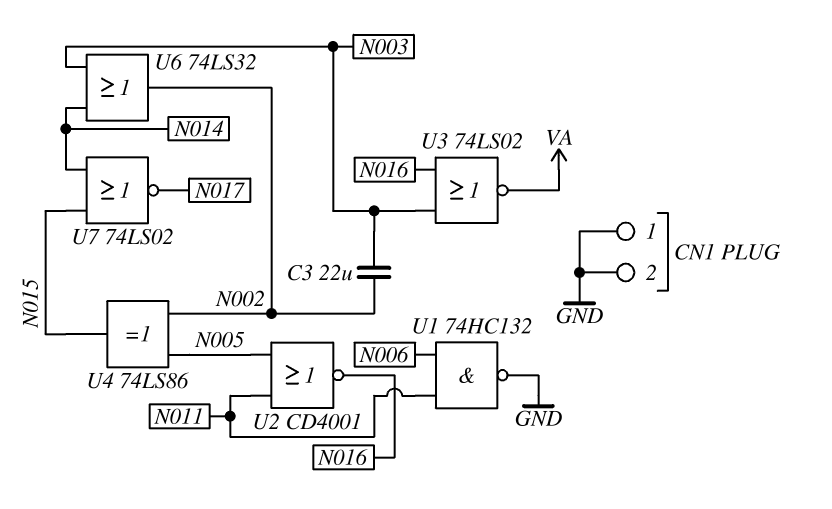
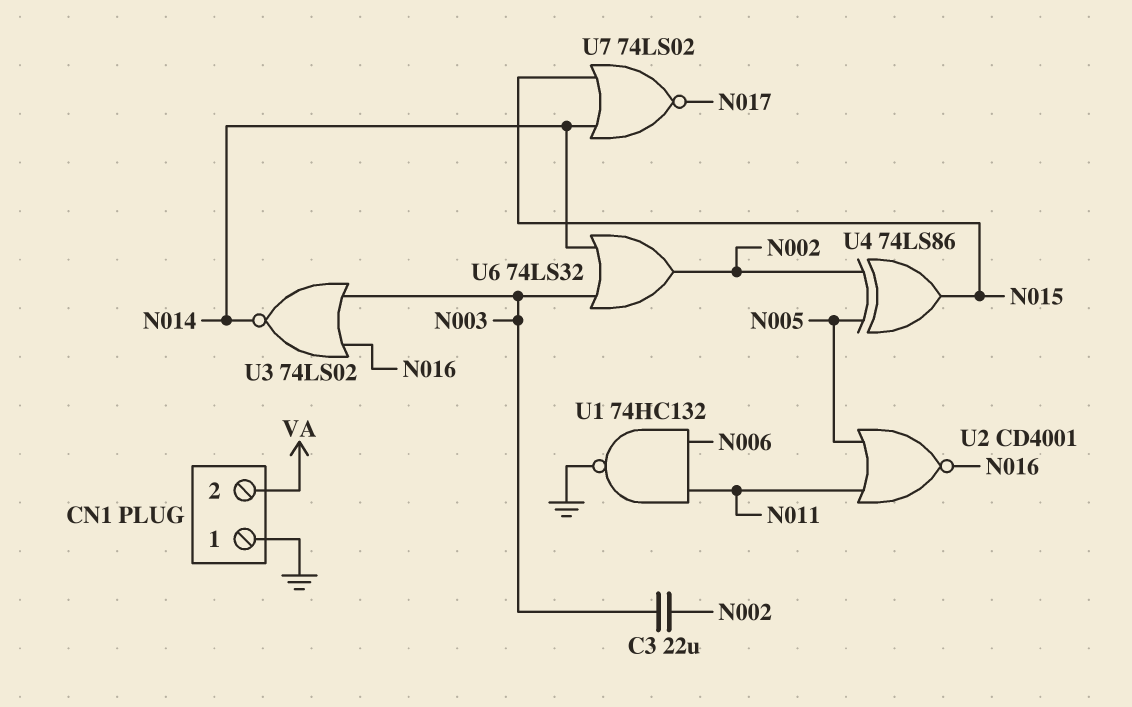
CN1 pin 2: GND -> VA
U3: NOR 74LS02 (in N003, in N016, out VA) -> NOR 74LS02 (in N003, in N016, out N014)

